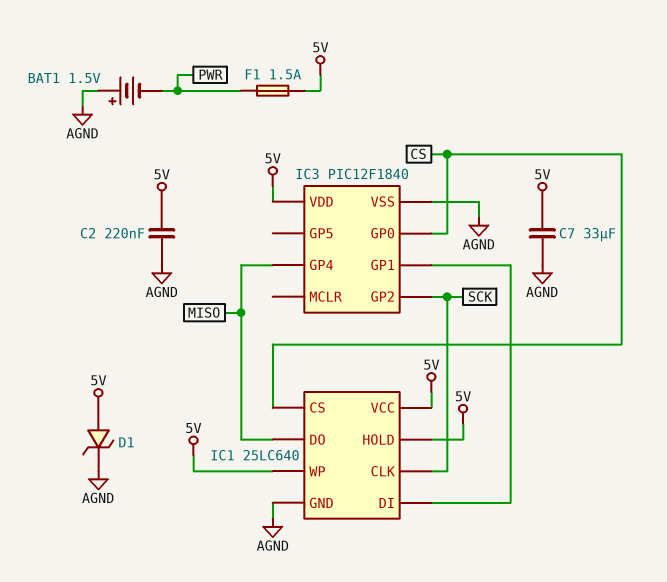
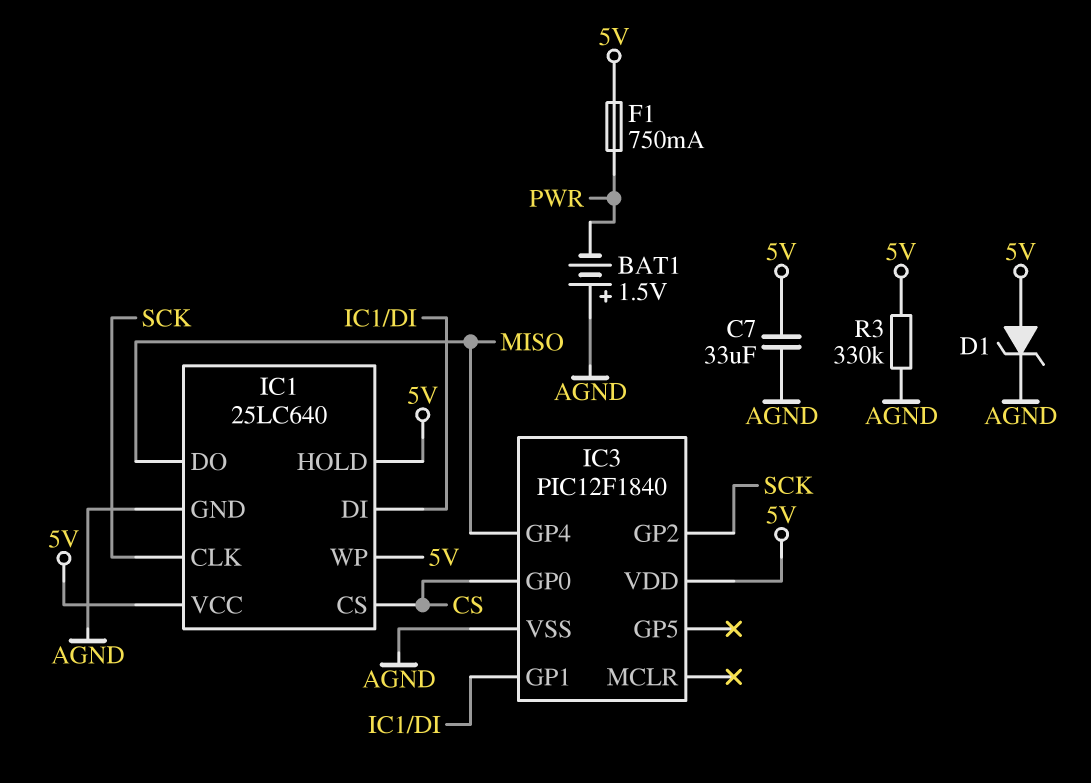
C2: 220nF (5V, AGND) -> none
F1: 1.5A (5V, PWR) -> 750mA (5V, PWR)
R3: none -> 330k (5V, AGND)

